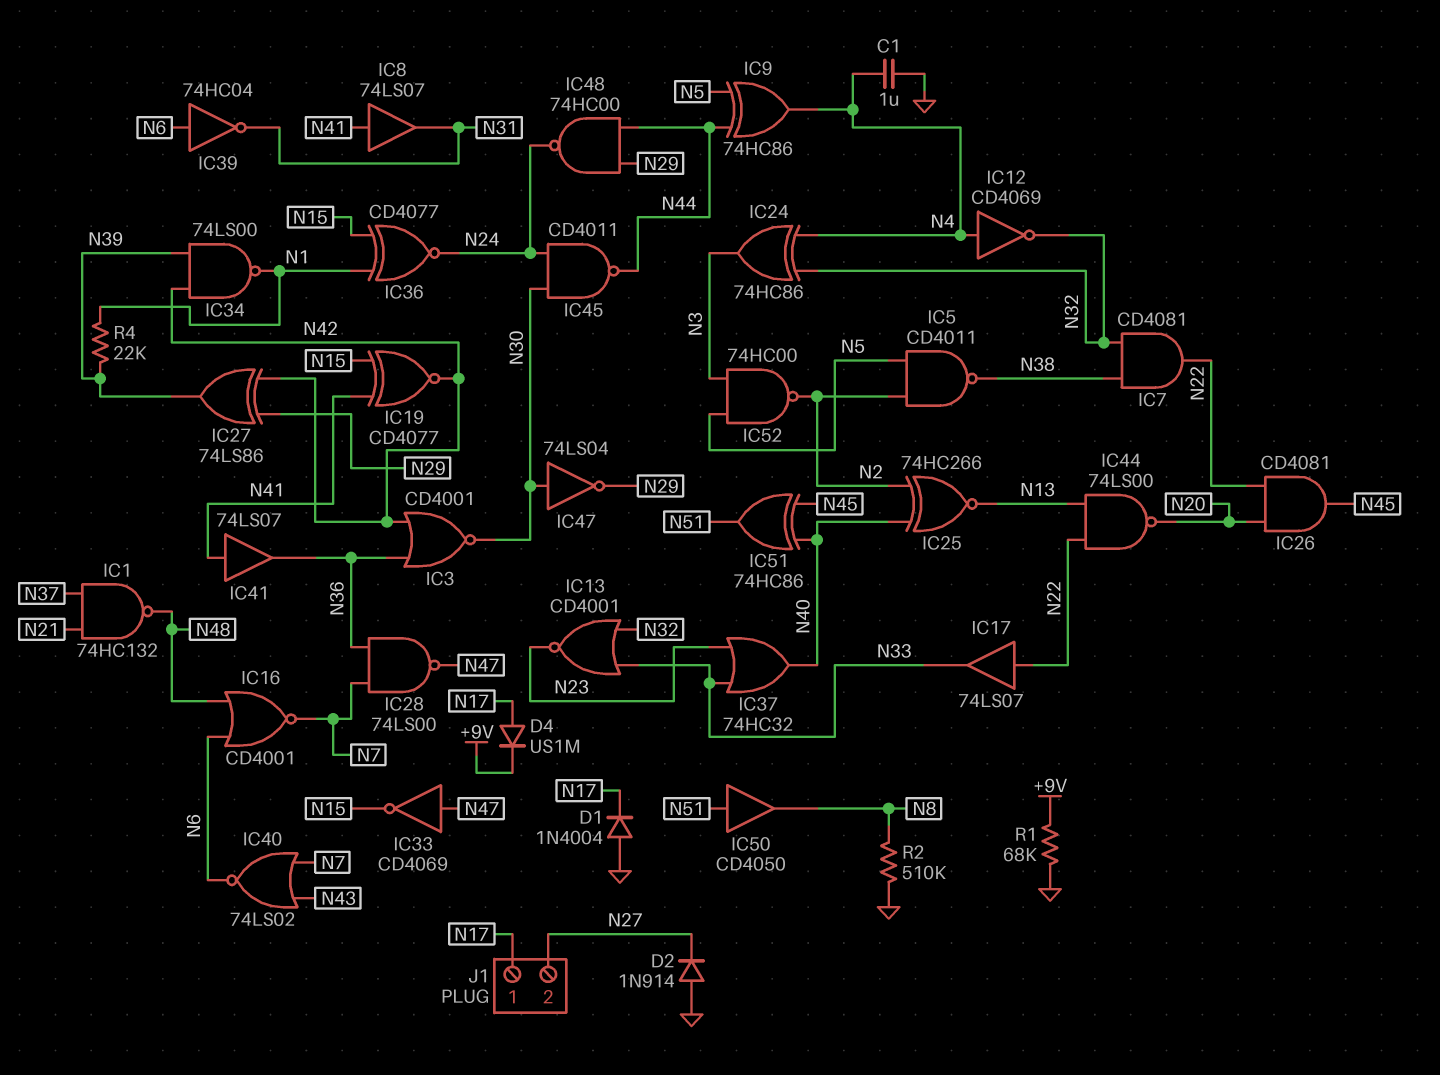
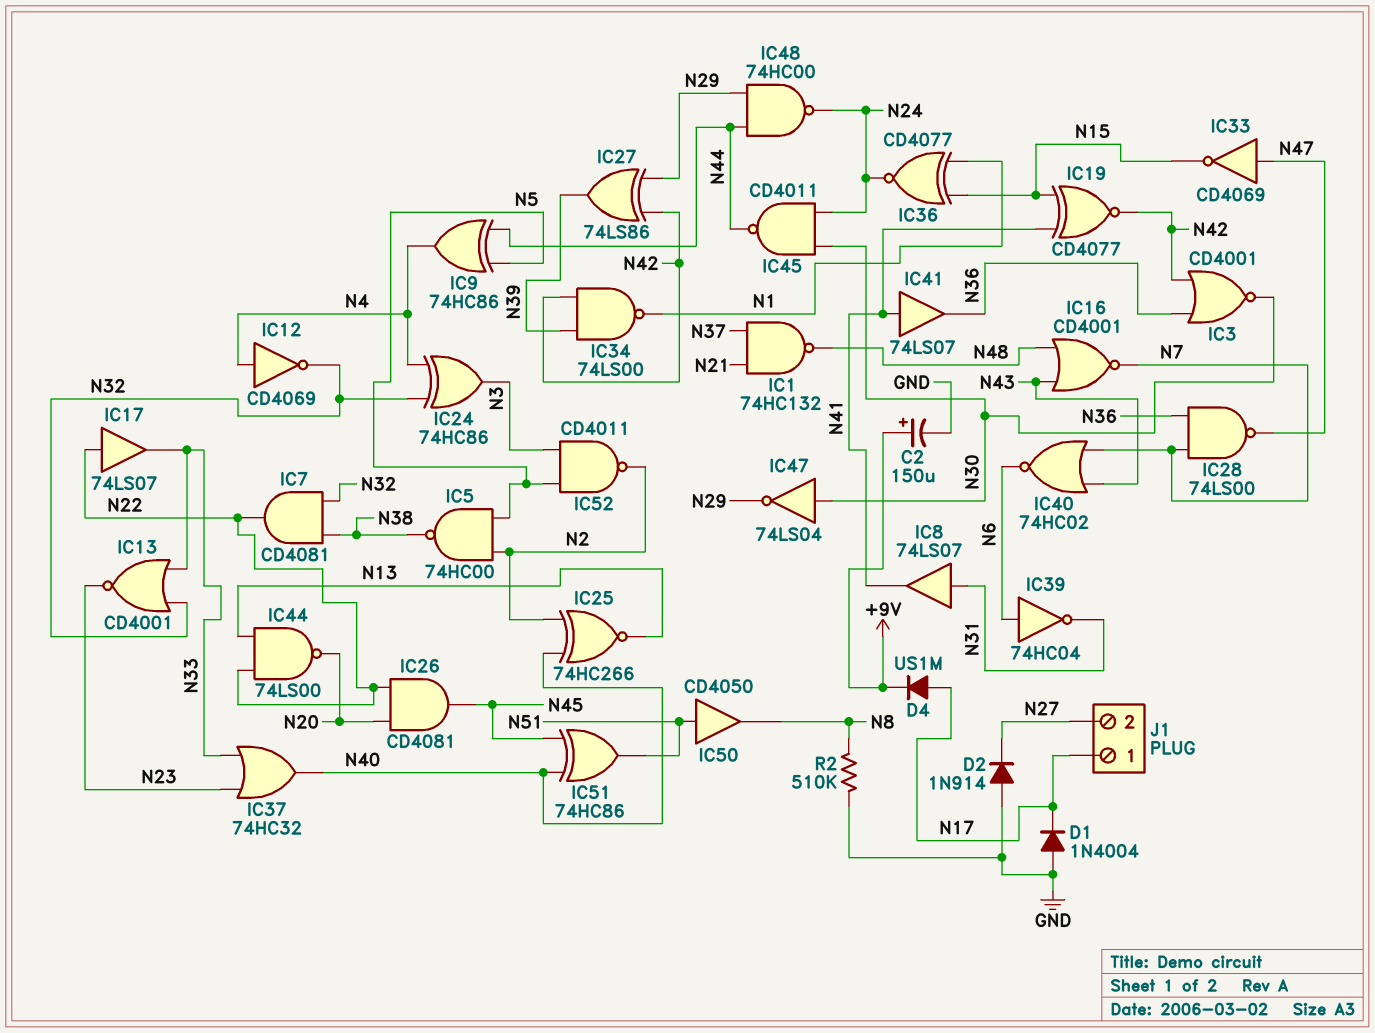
C1: 1uF (GND, N4) -> none
C2: none -> 150uF (plus +9V, minus GND)
IC5: NAND CD4011 (in N2, in N5, out N38) -> NAND 74HC00 (in N2, in N5, out N38)
IC8: buffer 74LS07 (in N41, out N31) -> buffer 74LS07 (in N31, out N41)
IC16: NOR CD4001 (in N6, in N48, out N7) -> NOR CD4001 (in N43, in N48, out N7)
IC40: NOR 74LS02 (in N7, in N43, out N6) -> NOR 74HC02 (in N7, in N43, out N6)
IC52: NAND 74HC00 (in N3, in N5, out N2) -> NAND CD4011 (in N3, in N5, out N2)
R1: 68k (+9V, GND) -> none
R4: 22k (N1, N39) -> none

